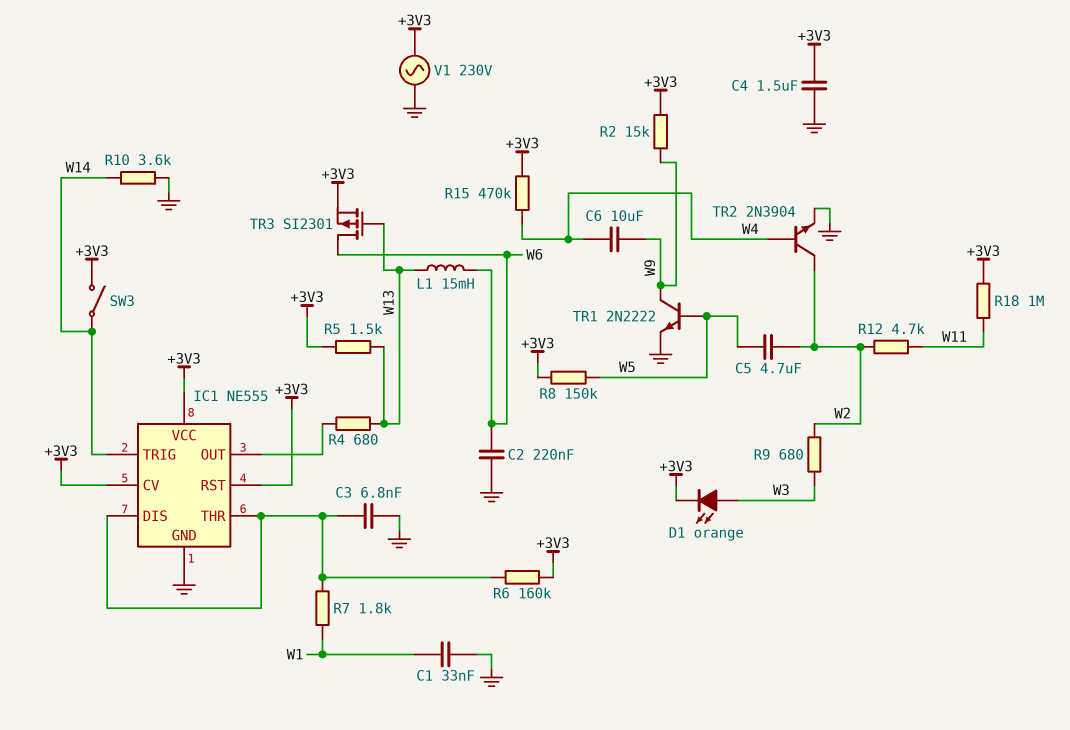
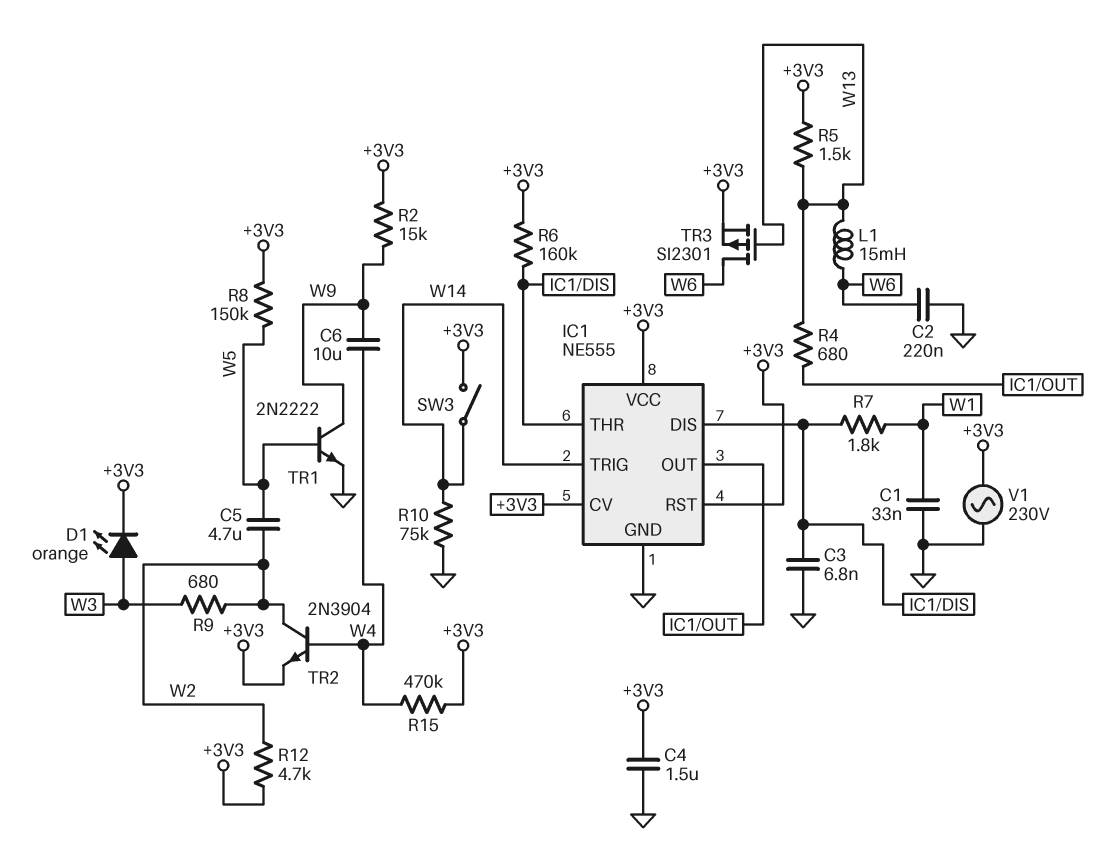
R10: 3.6k (GND, W14) -> 75k (GND, W14)
R12: 4.7k (W2, W11) -> 4.7k (+3V3, W2)
R18: 1M (+3V3, W11) -> none
TR2: NPN 2N3904 (B W4, C W2, E GND) -> NPN 2N3904 (B W4, C W2, E +3V3)

